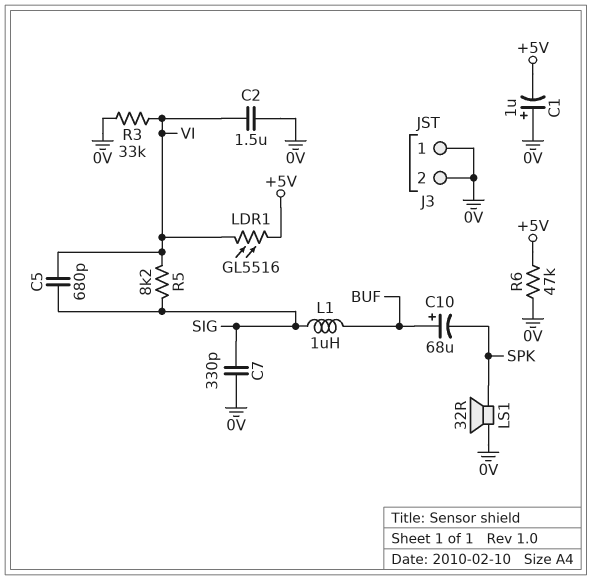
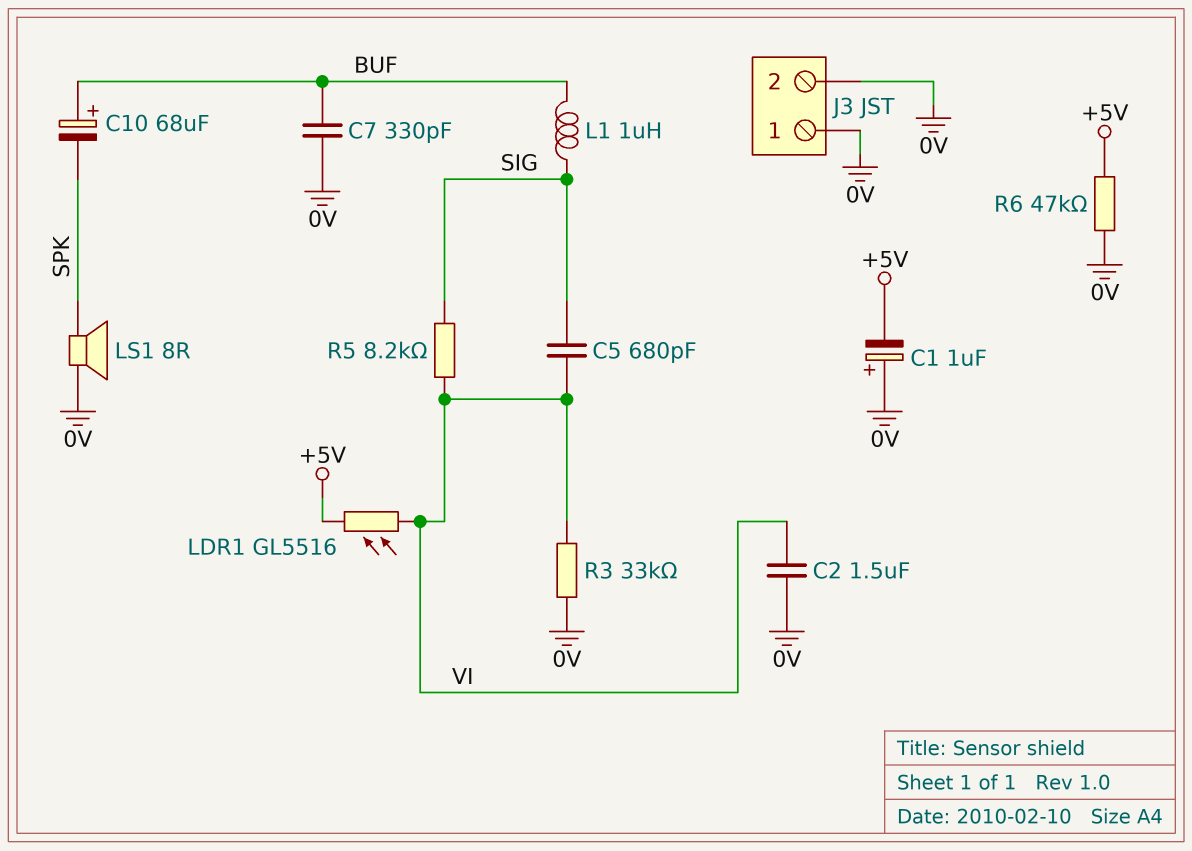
C7: 330pF (0V, SIG) -> 330pF (0V, BUF)
LS1: speaker 32R (0V, SPK) -> speaker 8R (0V, SPK)

